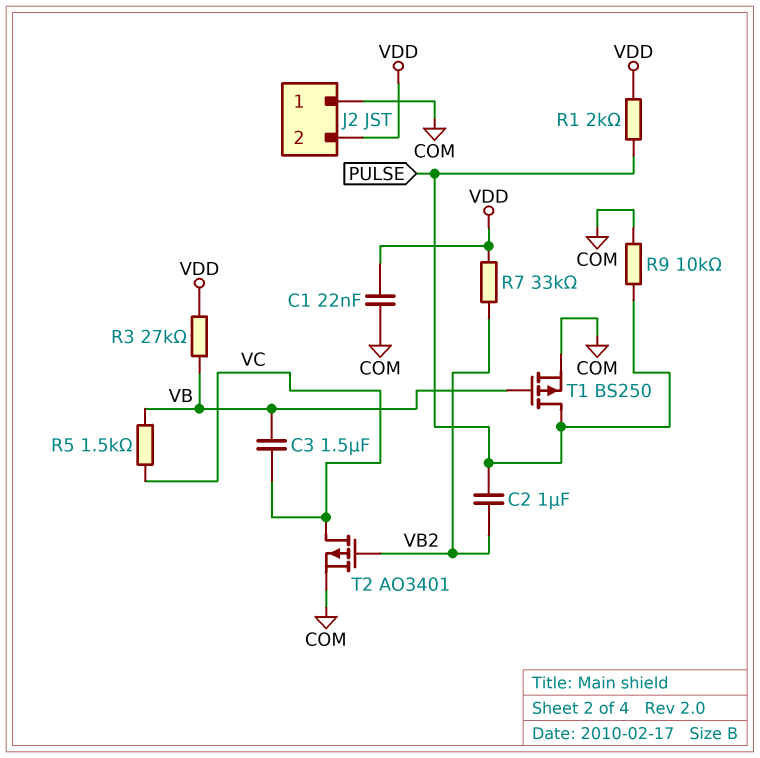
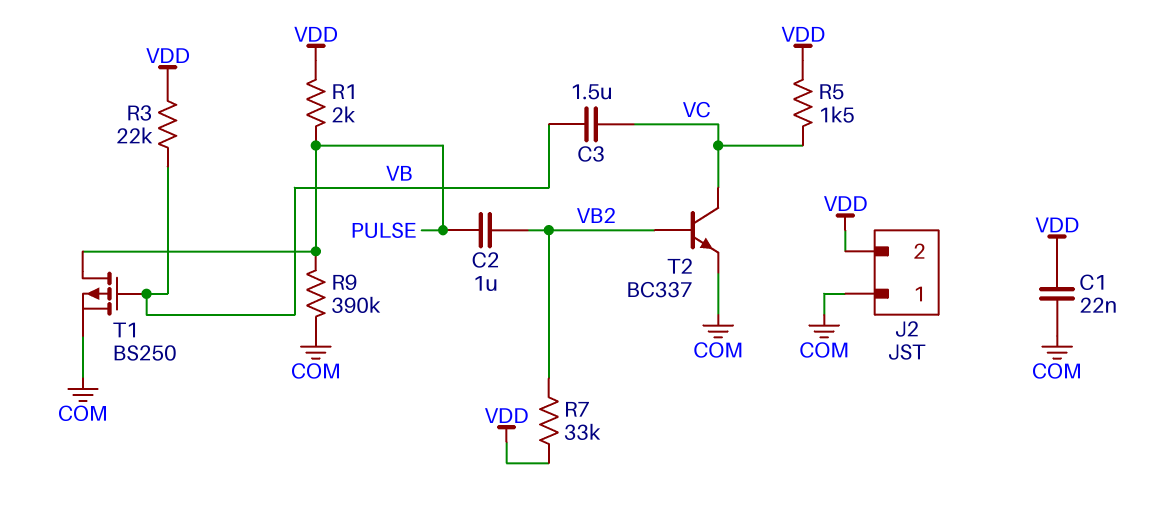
R3: 27k (VB, VDD) -> 22k (VB, VDD)
R5: 1.5k (VB, VC) -> 1.5k (VC, VDD)
R9: 10k (COM, PULSE) -> 390k (COM, PULSE)
T2: PMOS AO3401 (G VB2, D VC, S COM) -> NPN BC337 (B VB2, C VC, E COM)

